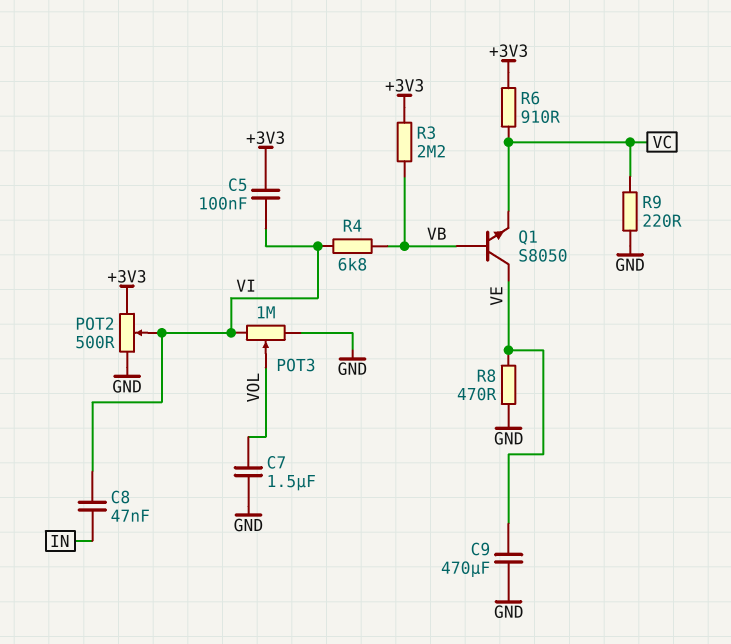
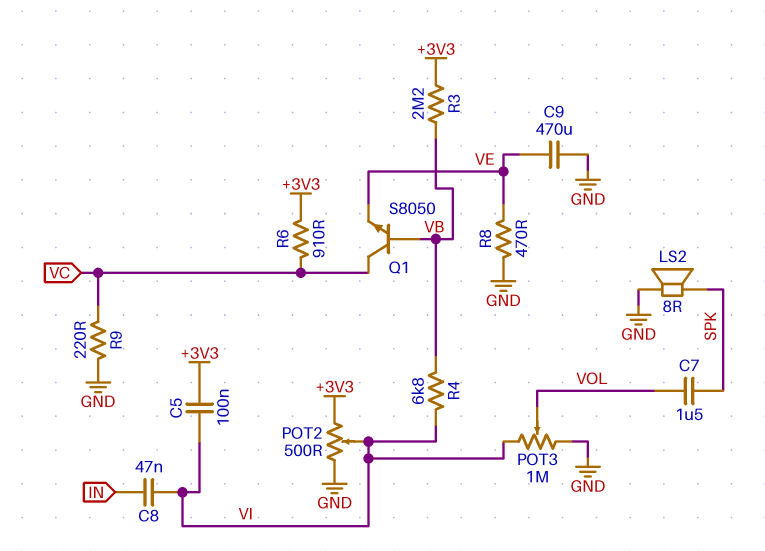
C7: 1.5uF (GND, VOL) -> 1.5uF (SPK, VOL)
LS2: none -> speaker 8R (GND, SPK)
Q1: NPN S8050 (B VB, C VE, E VC) -> NPN S8050 (B VB, C VC, E VE)

